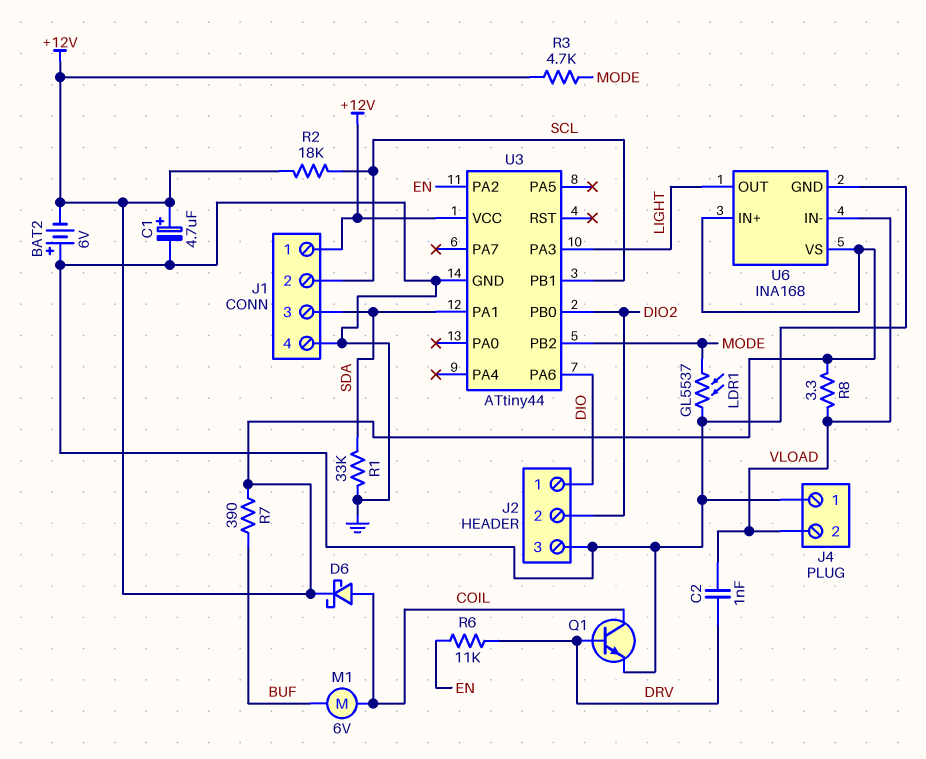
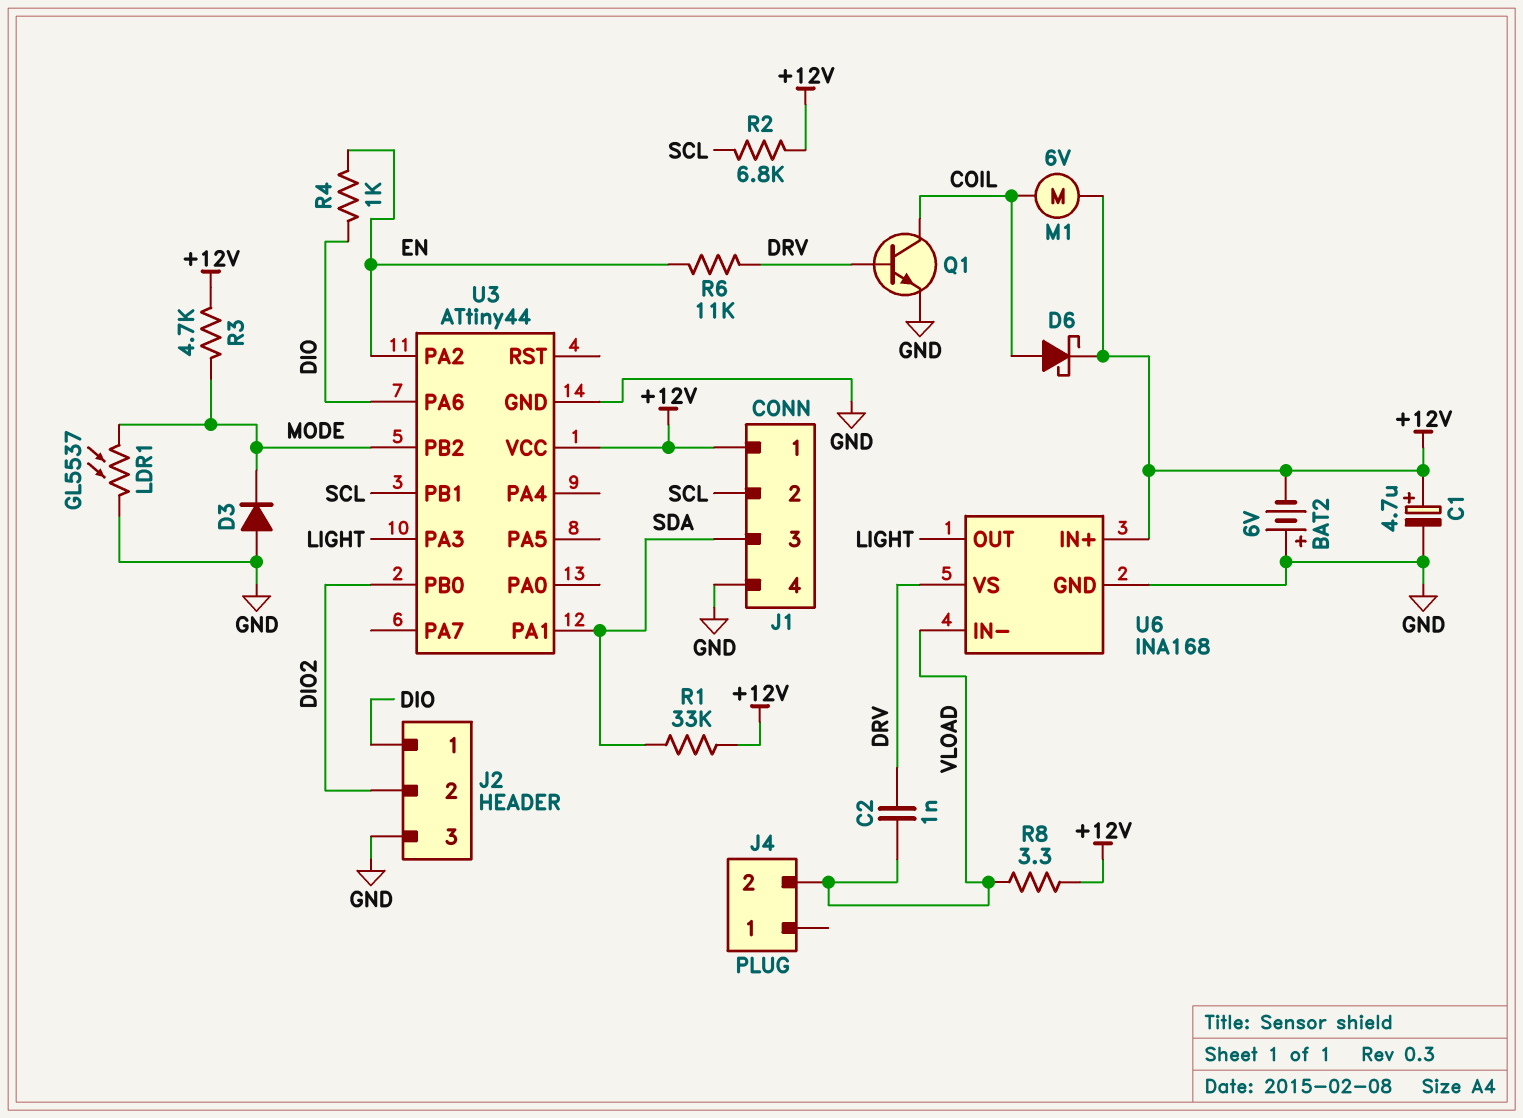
D3: none -> diode (A GND, K MODE)
J4 pin 1: GND -> none
M1: motor 6V (BUF, COIL) -> motor 6V (+12V, COIL)
R1: 33k (GND, SDA) -> 33k (+12V, SDA)
R2: 18k (+12V, SCL) -> 6.8k (+12V, SCL)
R4: none -> 1k (DIO, EN)
R7: 390 (+12V, BUF) -> none
U6 pin VS: +12V -> DRV

